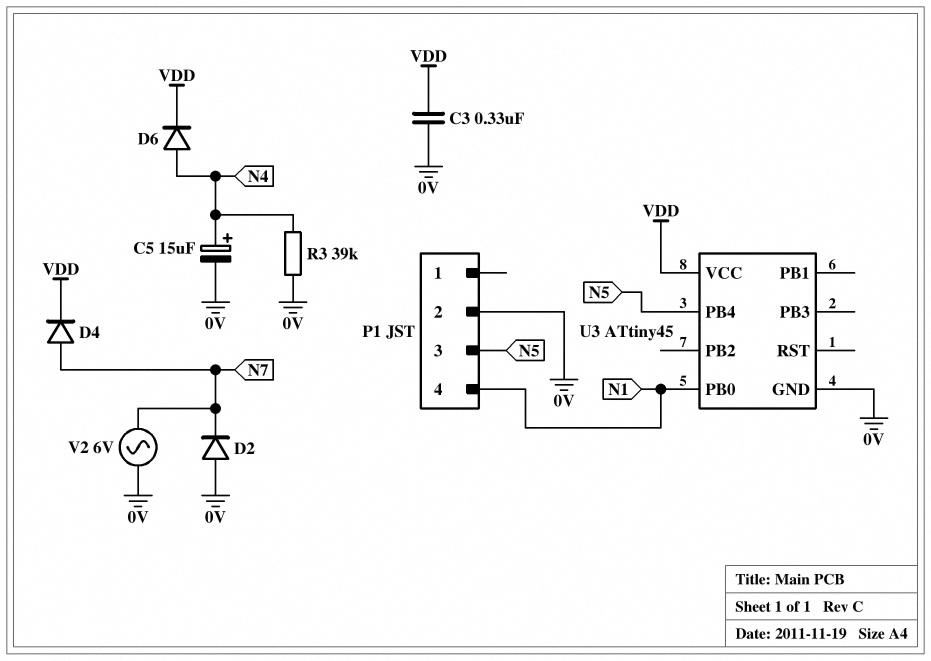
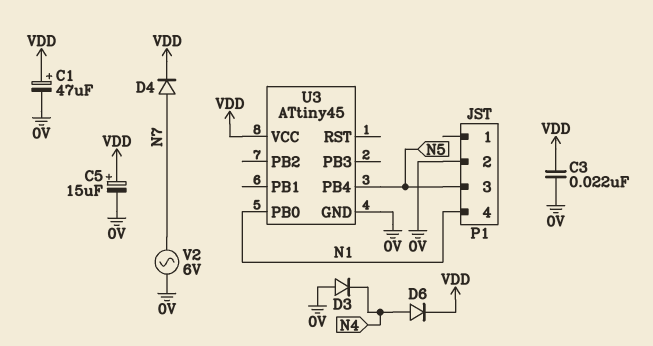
C1: none -> 47uF (plus VDD, minus 0V)
C3: 330nF (0V, VDD) -> 22nF (0V, VDD)
C5: 15uF (plus N4, minus 0V) -> 15uF (plus VDD, minus 0V)
D2: diode (A 0V, K N7) -> none
D3: none -> diode (A 0V, K N4)
R3: 39k (0V, N4) -> none

